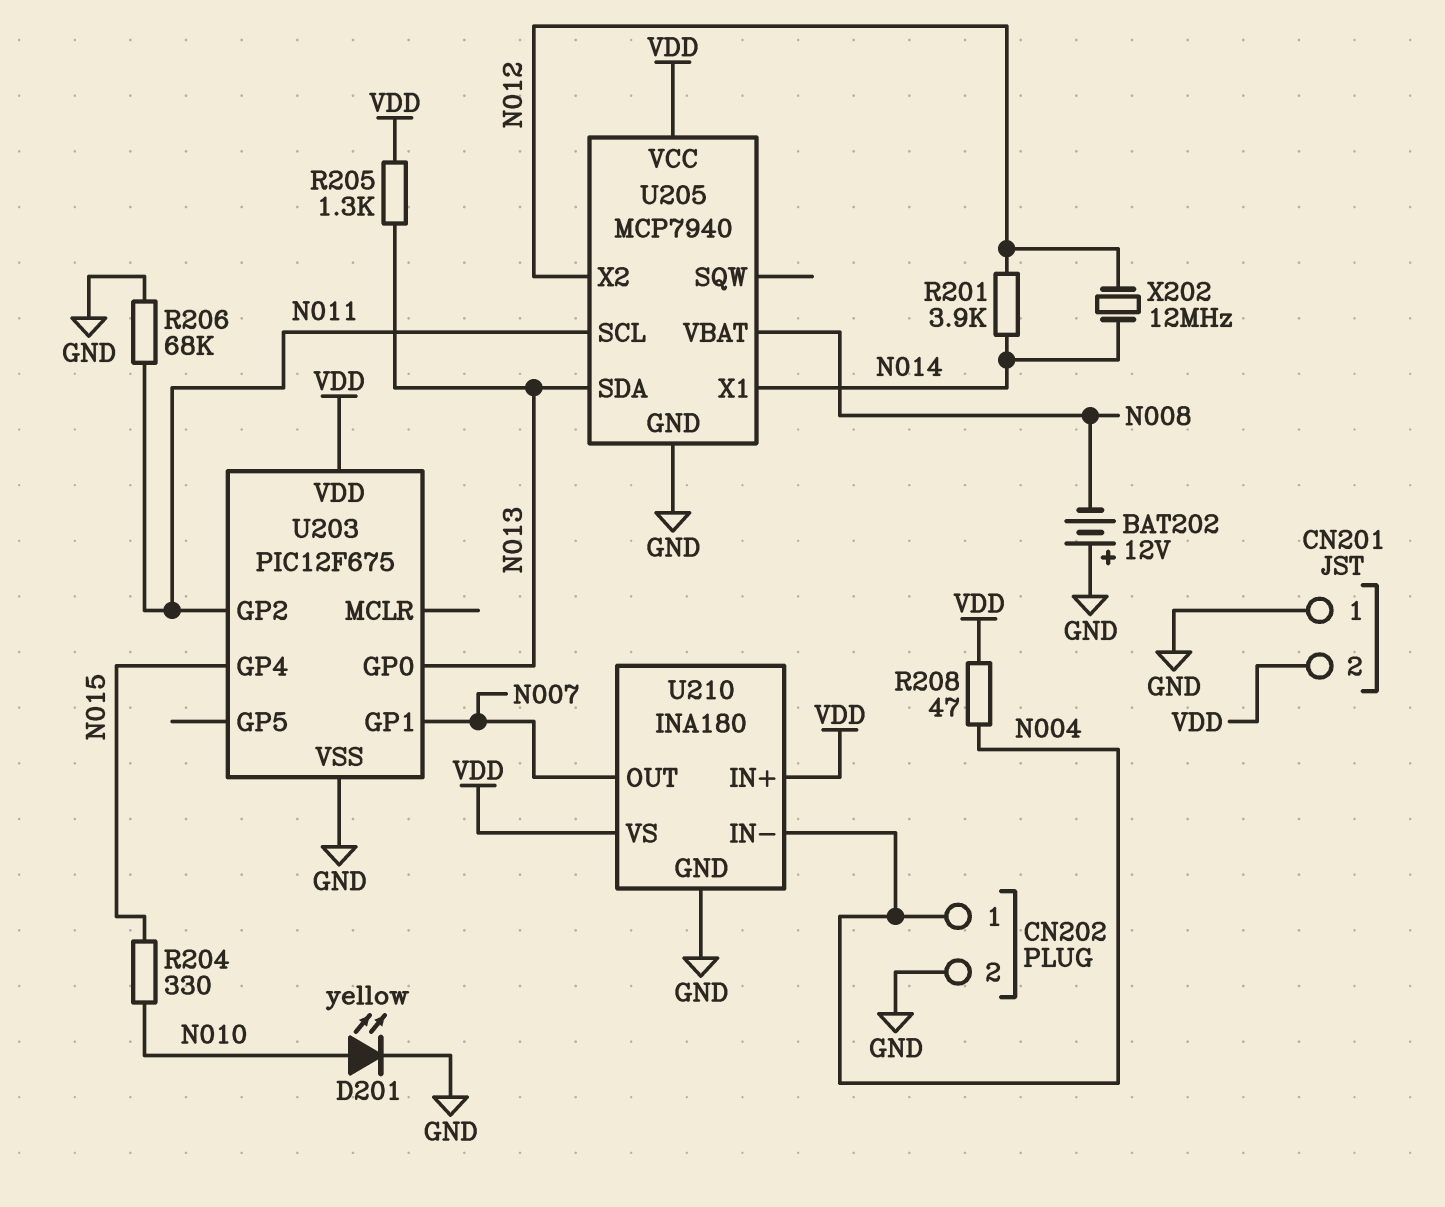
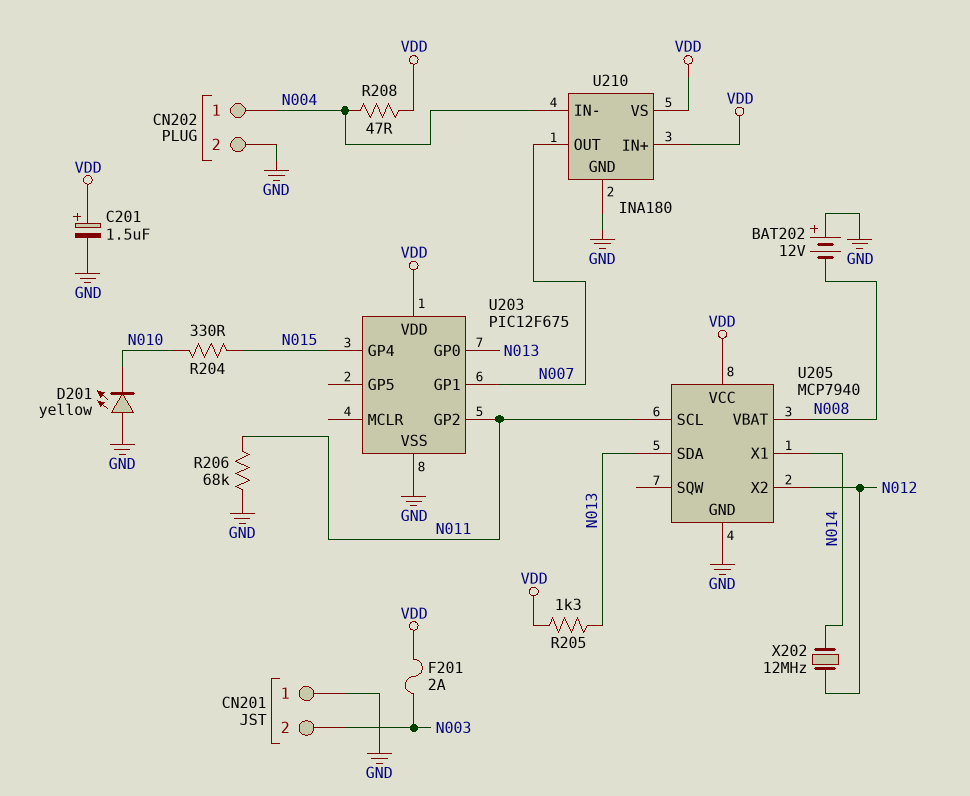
C201: none -> 1.5uF (plus VDD, minus GND)
CN201 pin 2: VDD -> N003
D201: LED yellow (A N010, K GND) -> LED yellow (A GND, K N010)
F201: none -> 2A (N003, VDD)
R201: 3.9k (N012, N014) -> none

